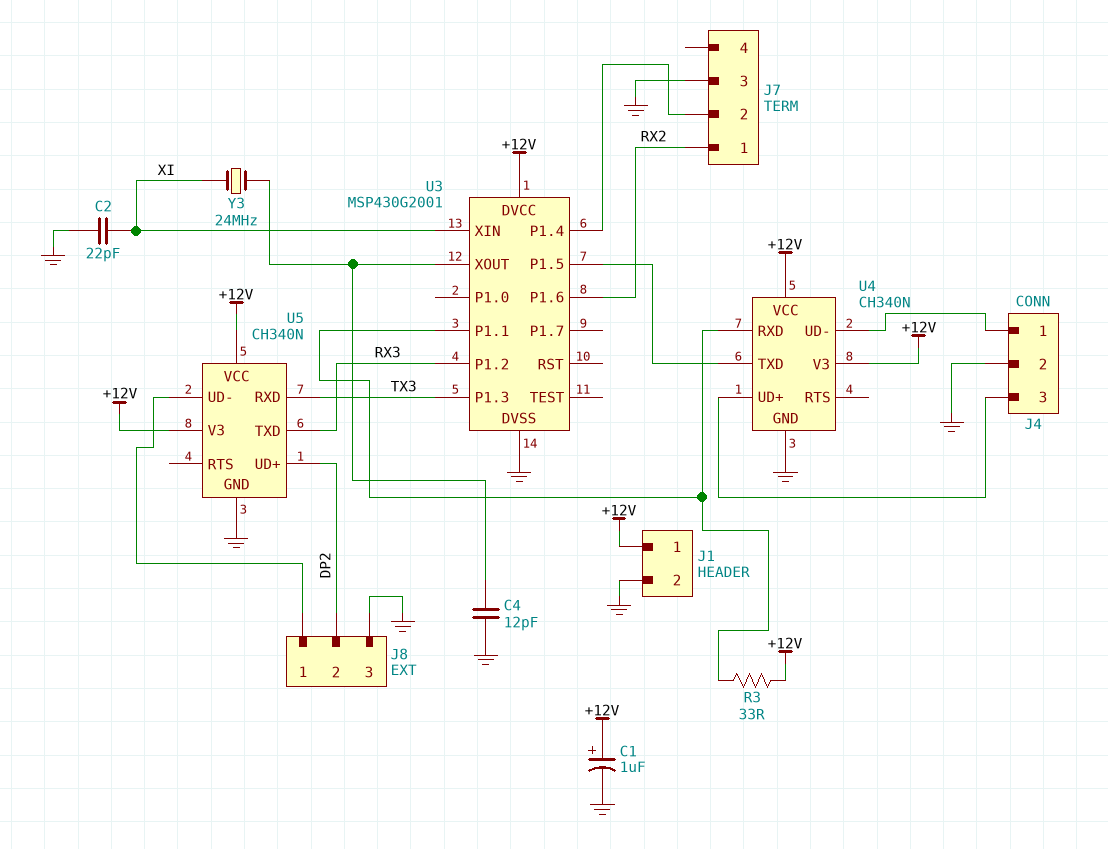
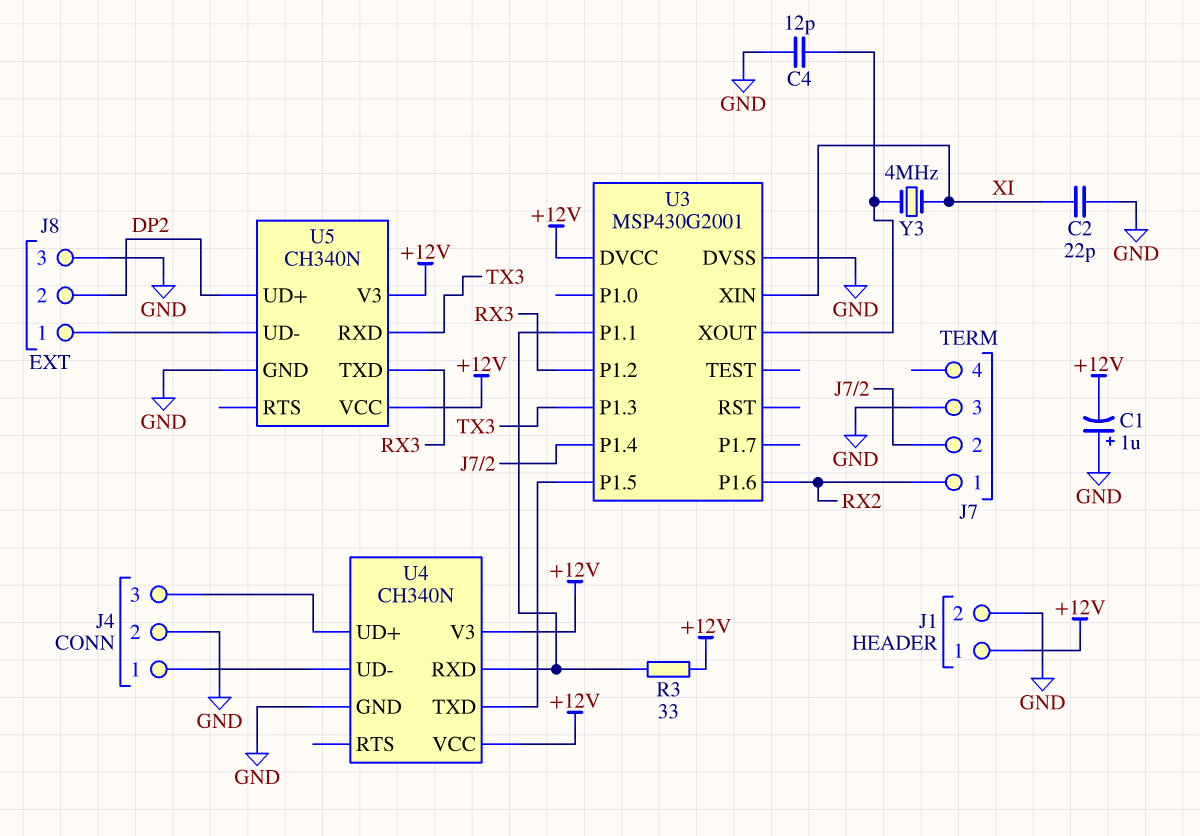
C1: 1uF (plus +12V, minus GND) -> 1uF (plus GND, minus +12V)
Y3: 24MHz (U3/XOUT, XI) -> 4MHz (U3/XOUT, XI)

